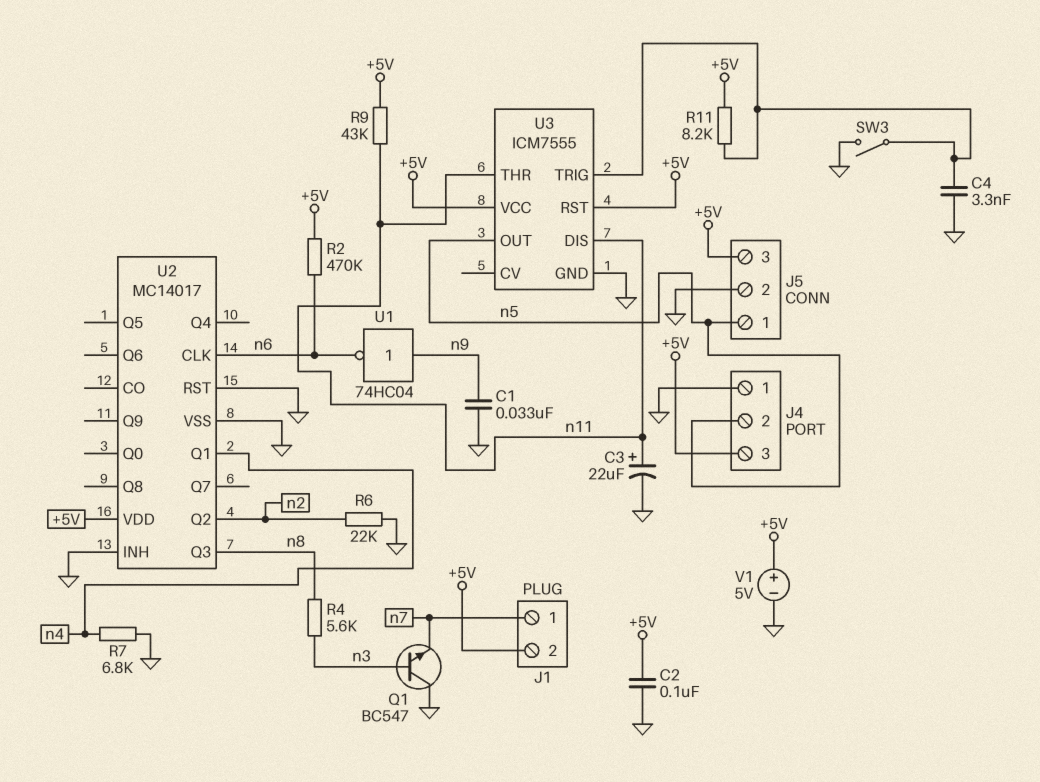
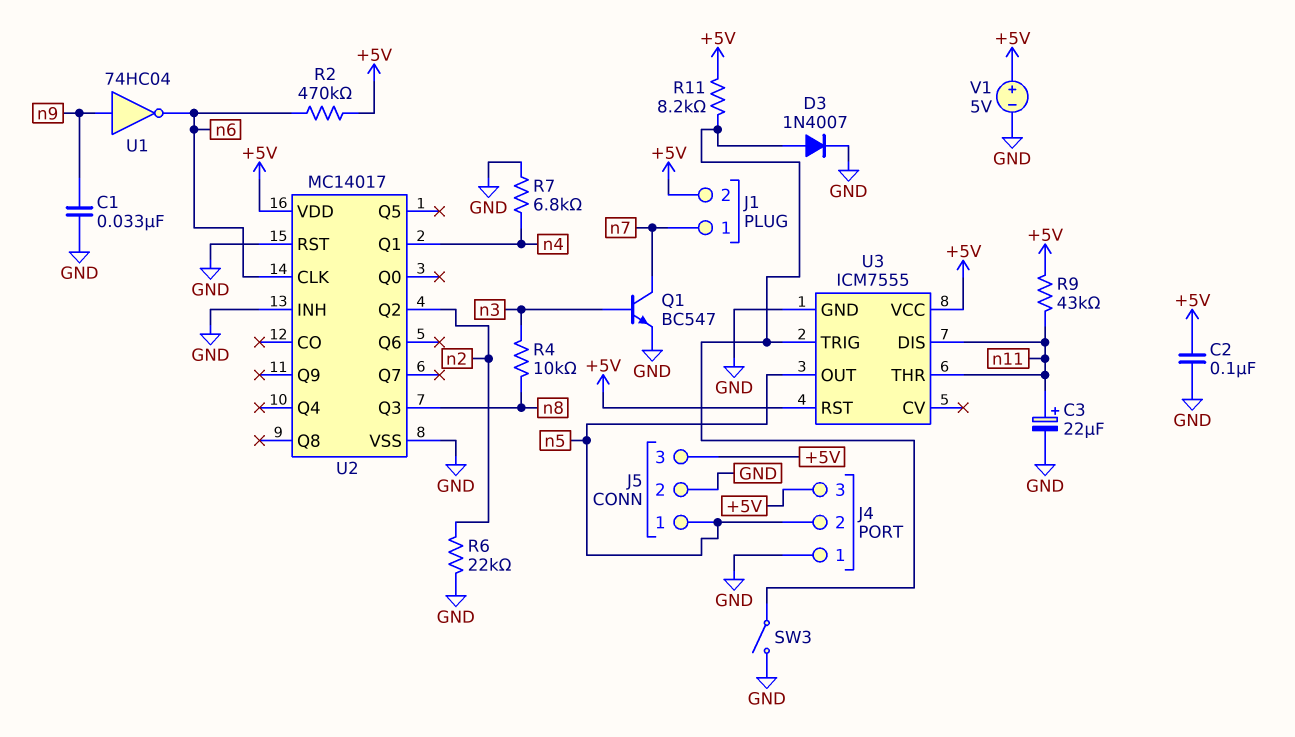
C4: 3.3nF (GND, U3/TRIG) -> none
D3: none -> diode 1N4007 (A U3/TRIG, K GND)
Q1: NPN BC547 (B n3, C GND, E n7) -> NPN BC547 (B n3, C n7, E GND)
R4: 5.6k (n3, n8) -> 10k (n3, n8)

